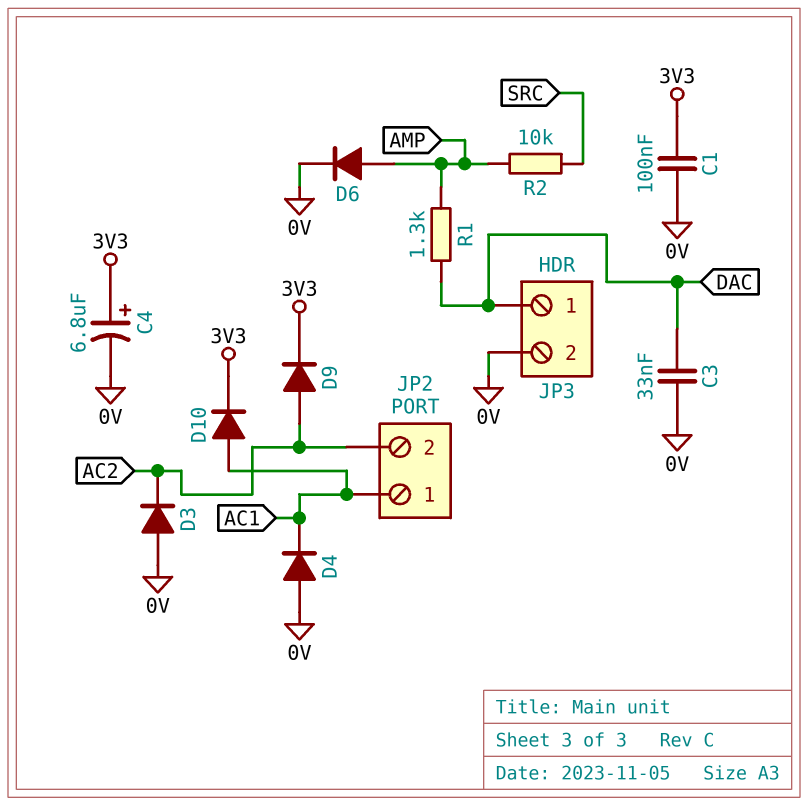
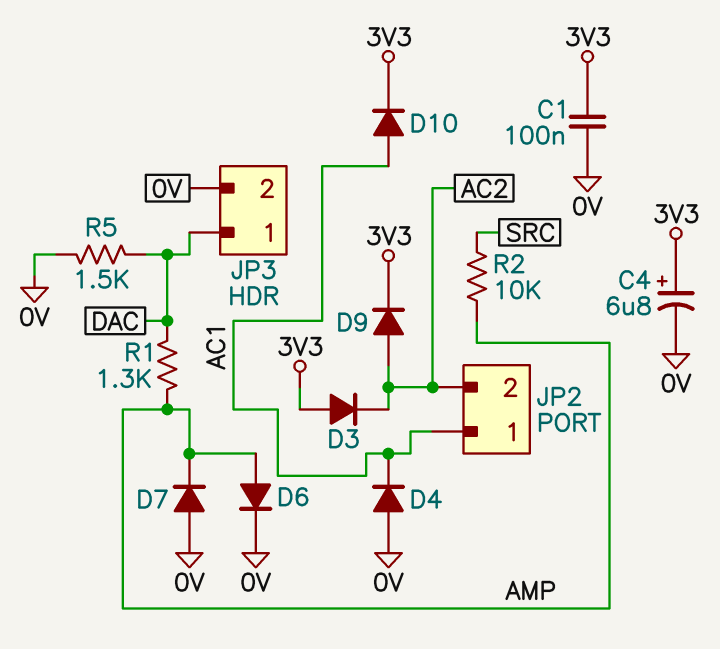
C3: 33nF (0V, DAC) -> none
D3: diode (A 0V, K AC2) -> diode (A 3V3, K AC2)
D7: none -> diode (A 0V, K AMP)
R5: none -> 1.5k (0V, DAC)

